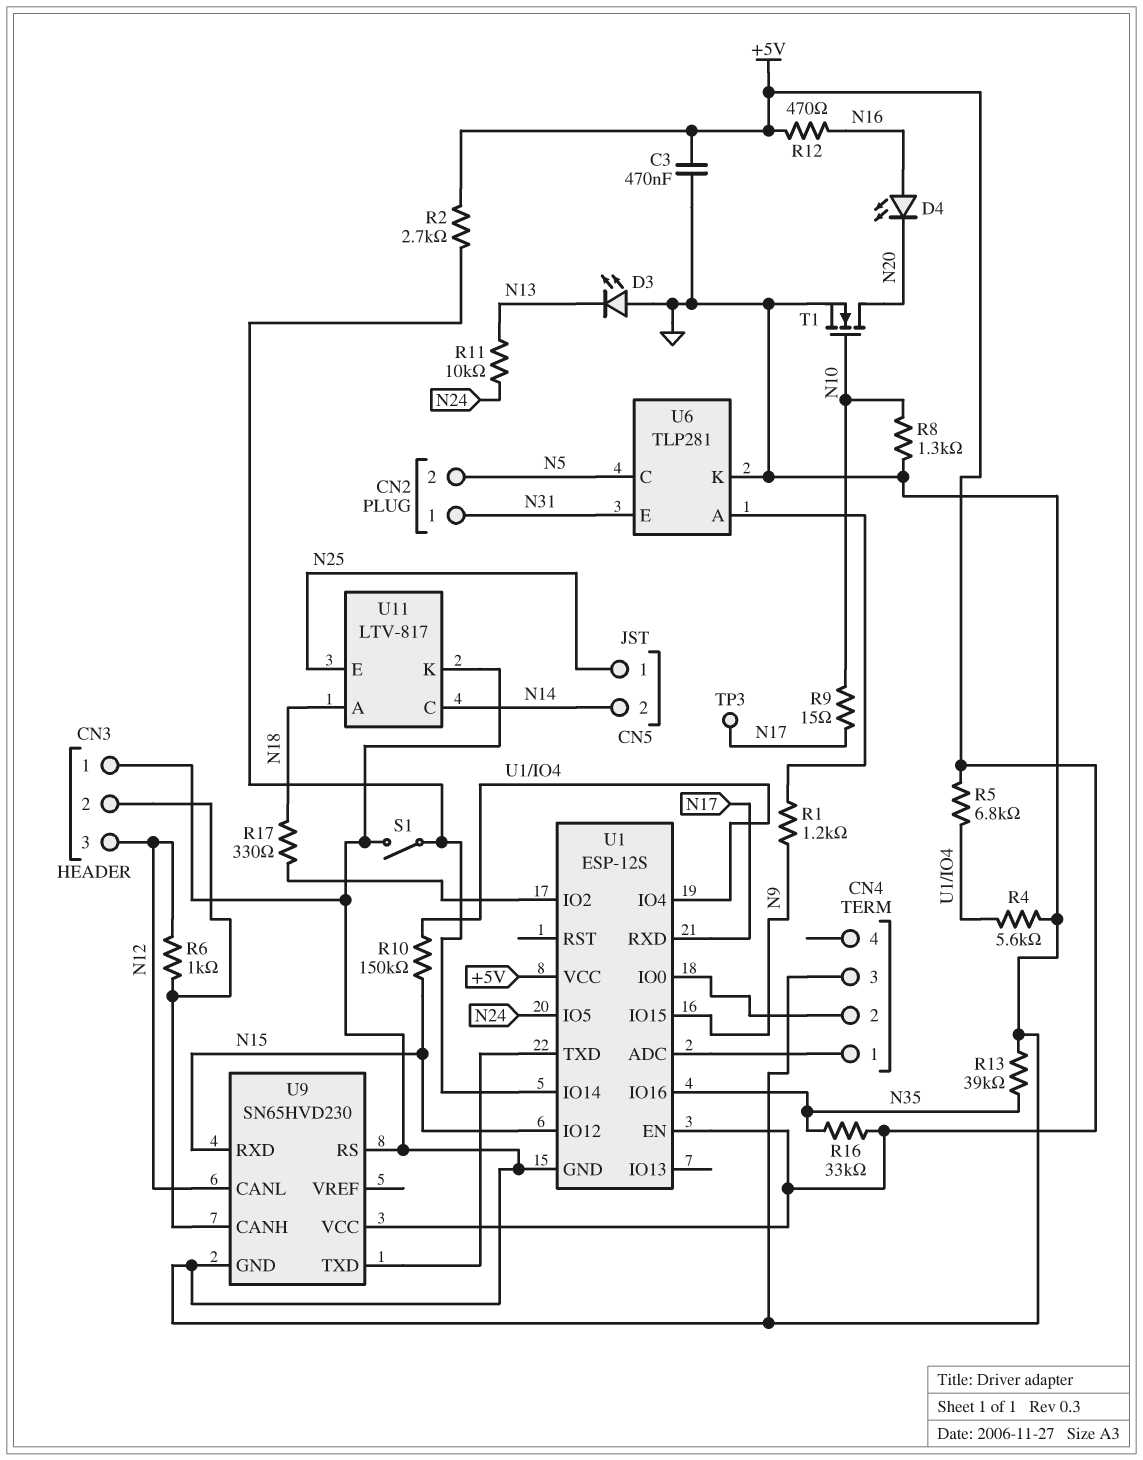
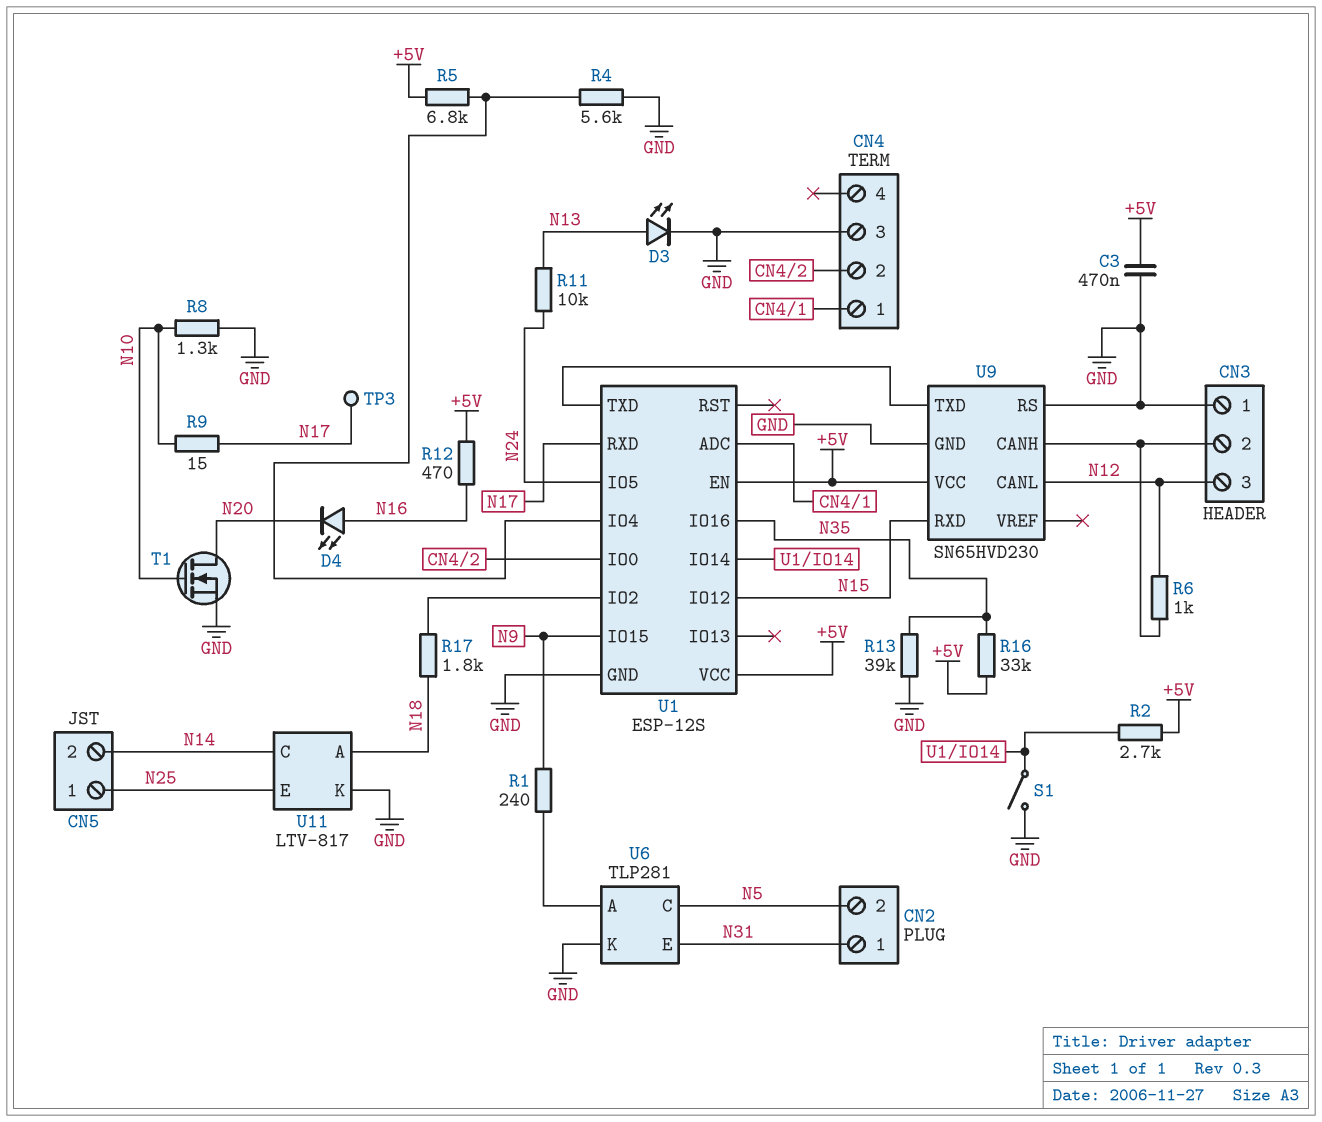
D3: LED (A GND, K N13) -> LED (A N13, K GND)
R1: 1.2k (N9, U6/A) -> 240 (N9, U6/A)
R10: 150k (N15, U1/IO4) -> none
R17: 330 (N18, U1/IO2) -> 1.8k (N18, U1/IO2)

